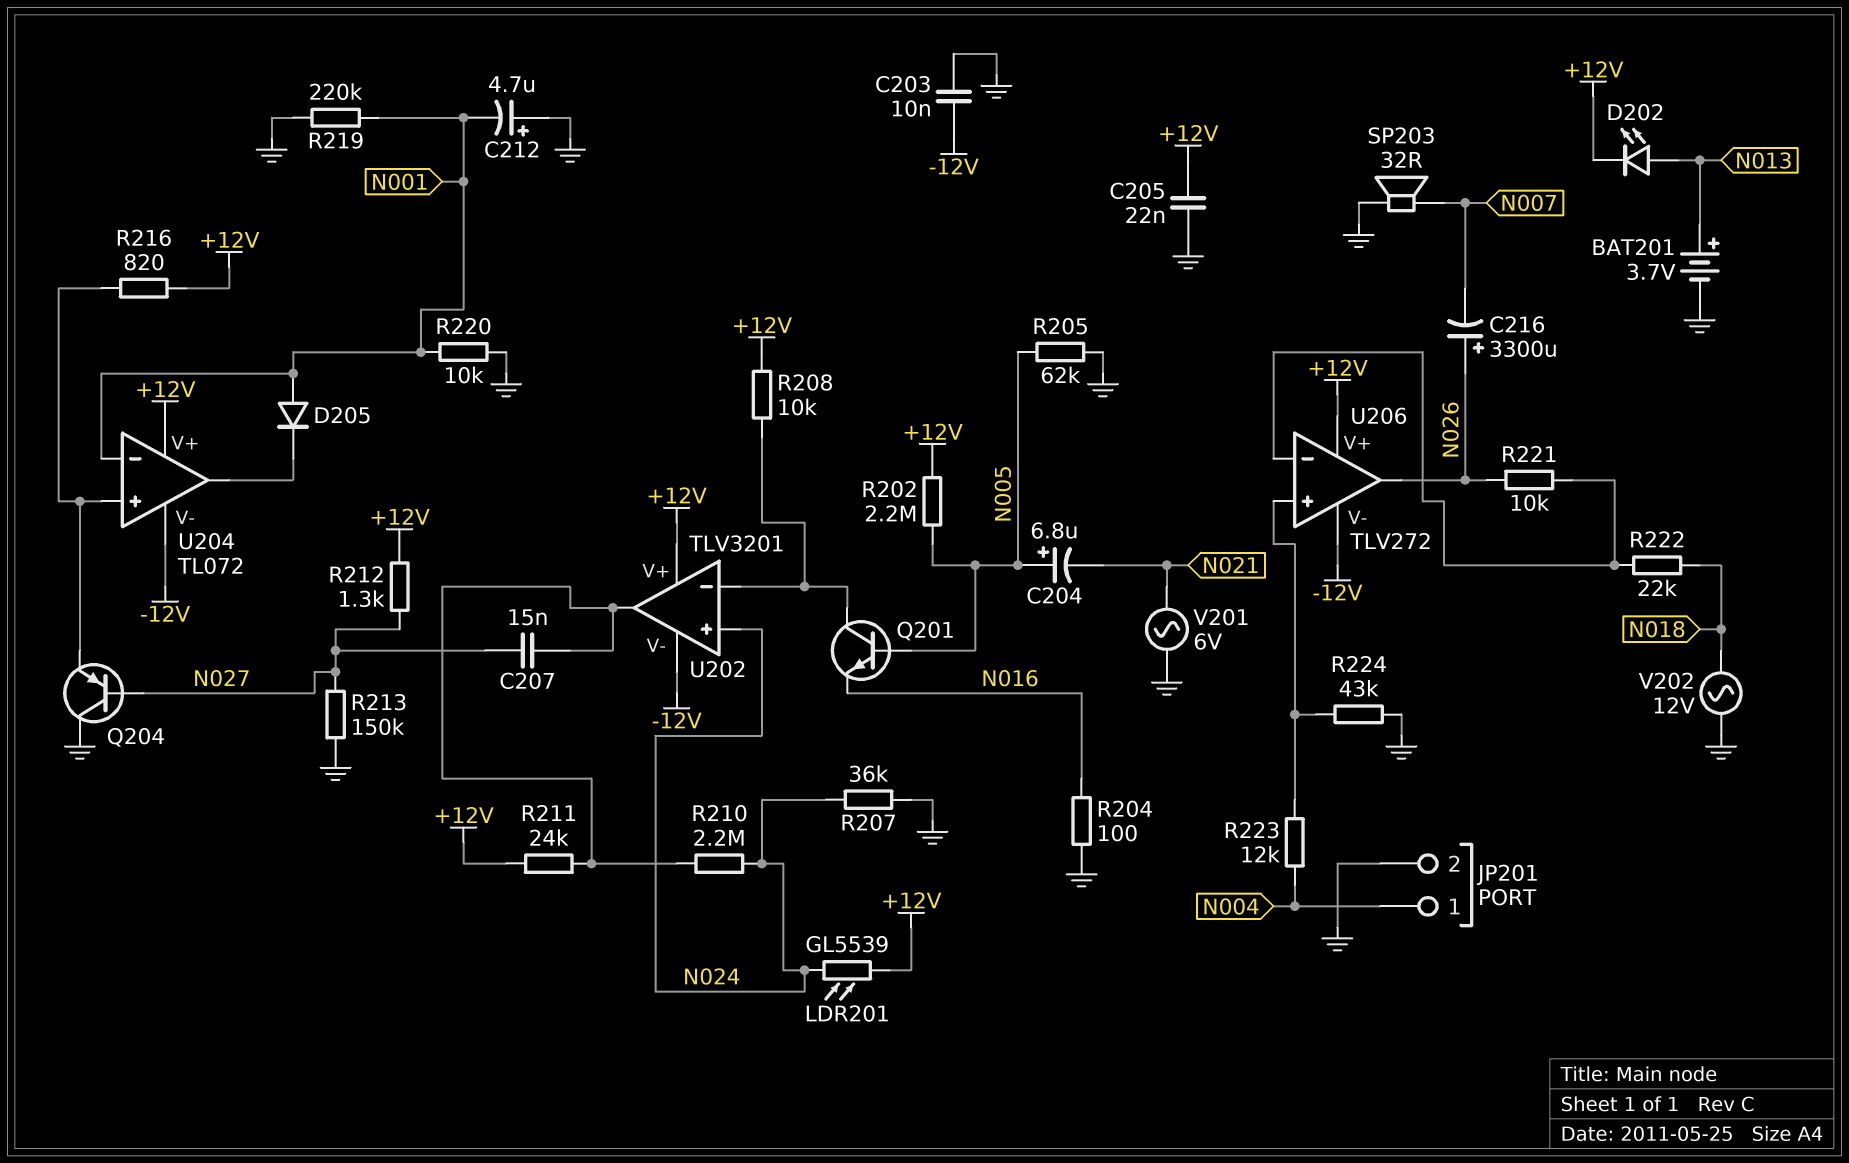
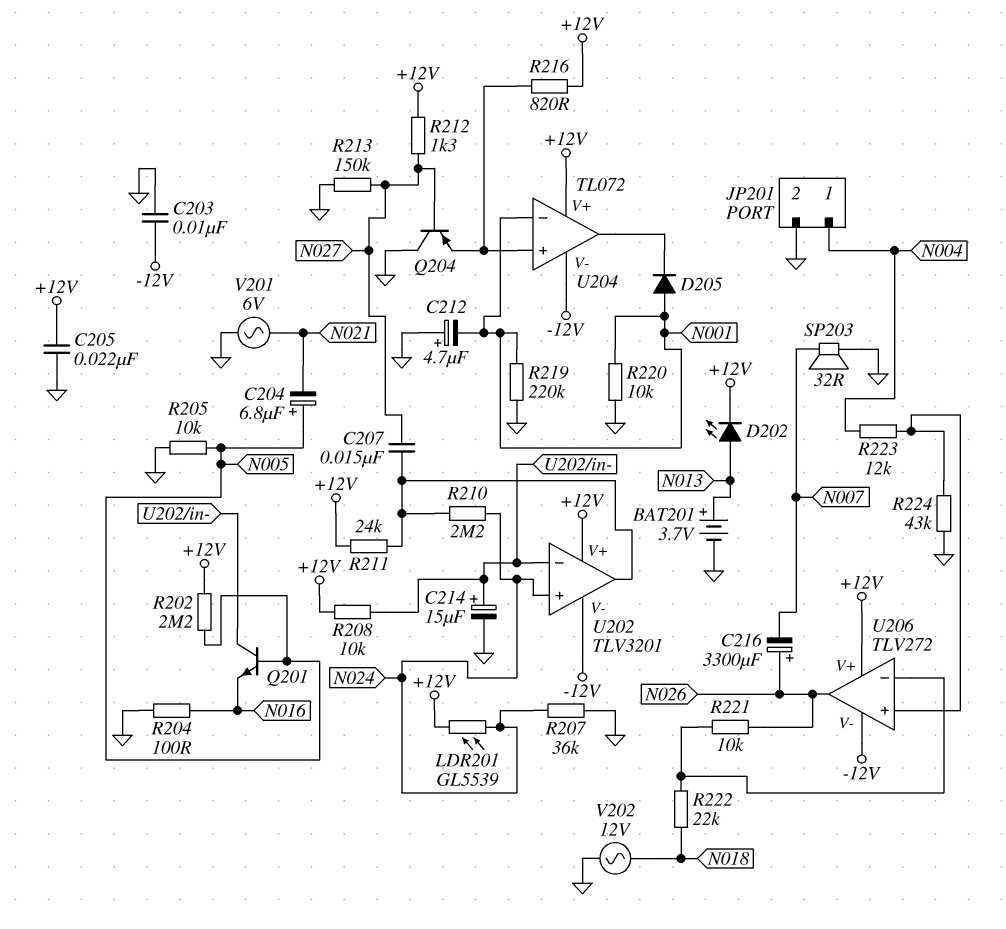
C214: none -> 15uF (plus U202/in-, minus GND)
R205: 62k (GND, N005) -> 10k (GND, N005)

